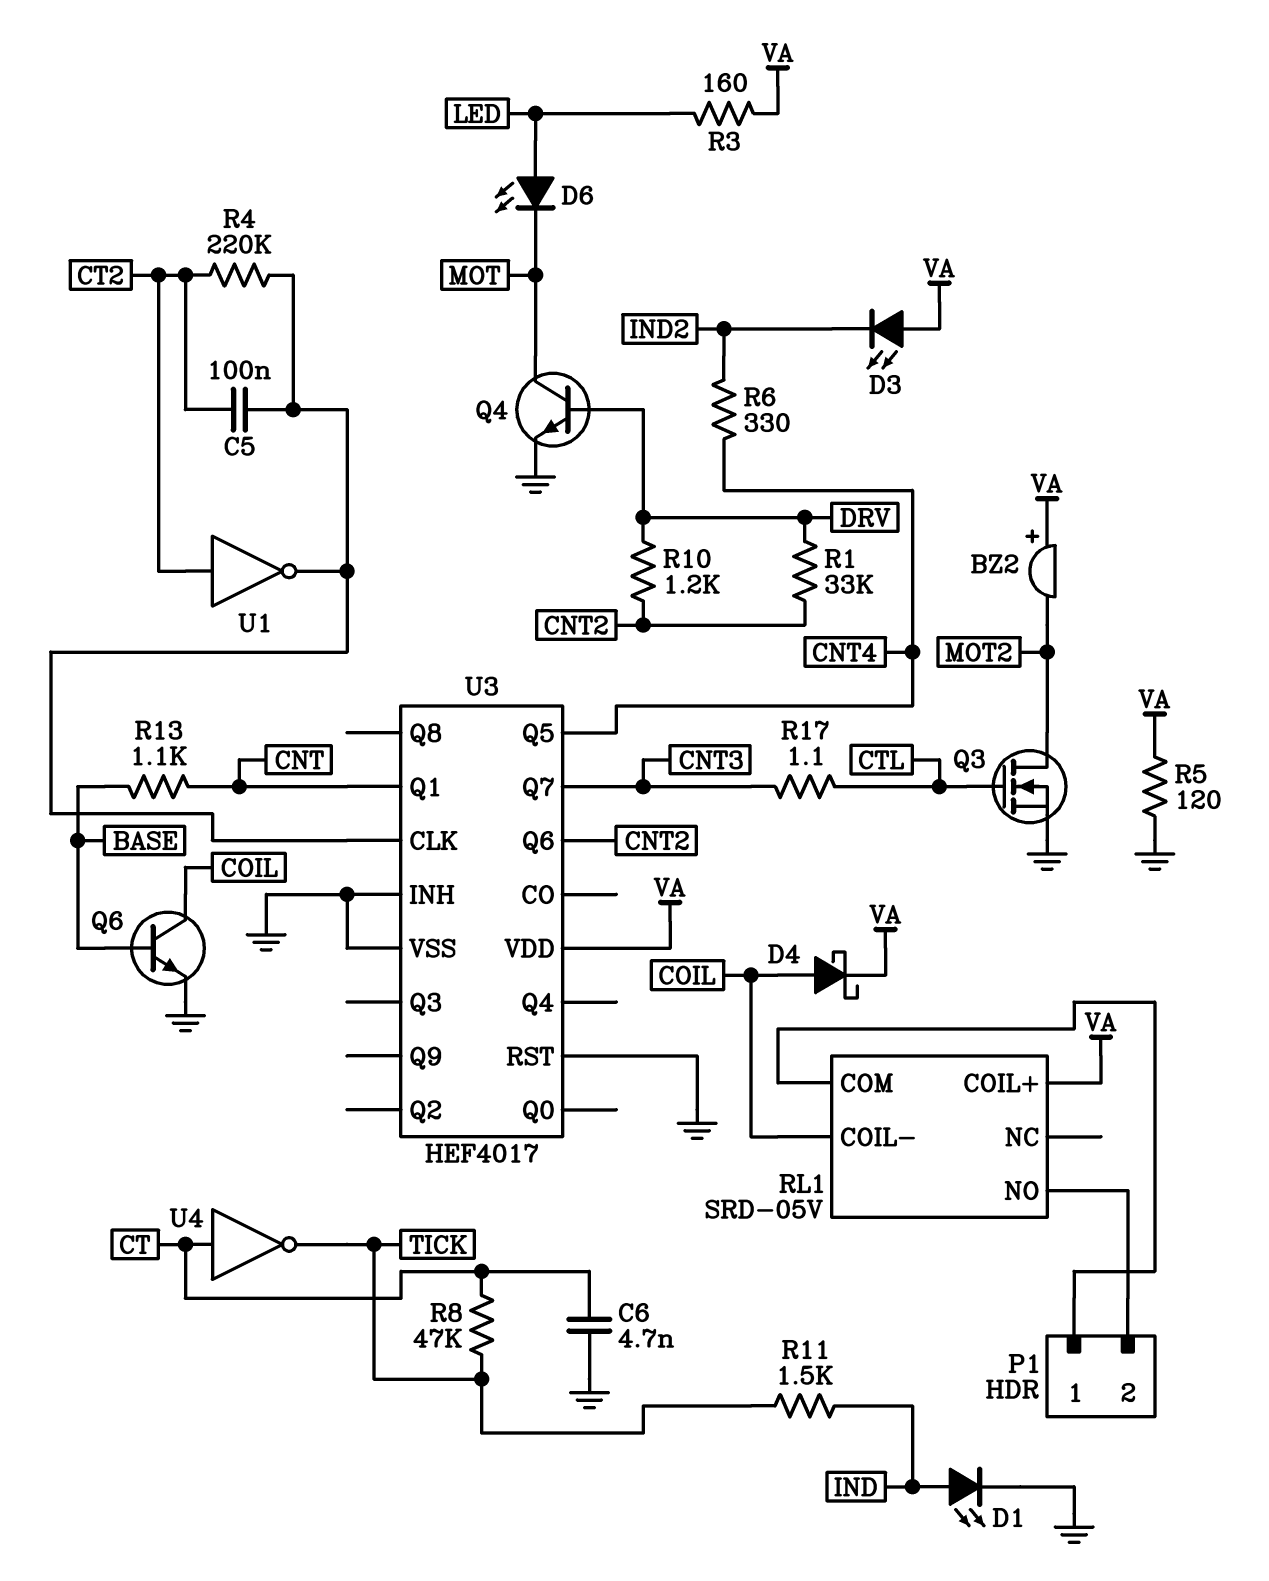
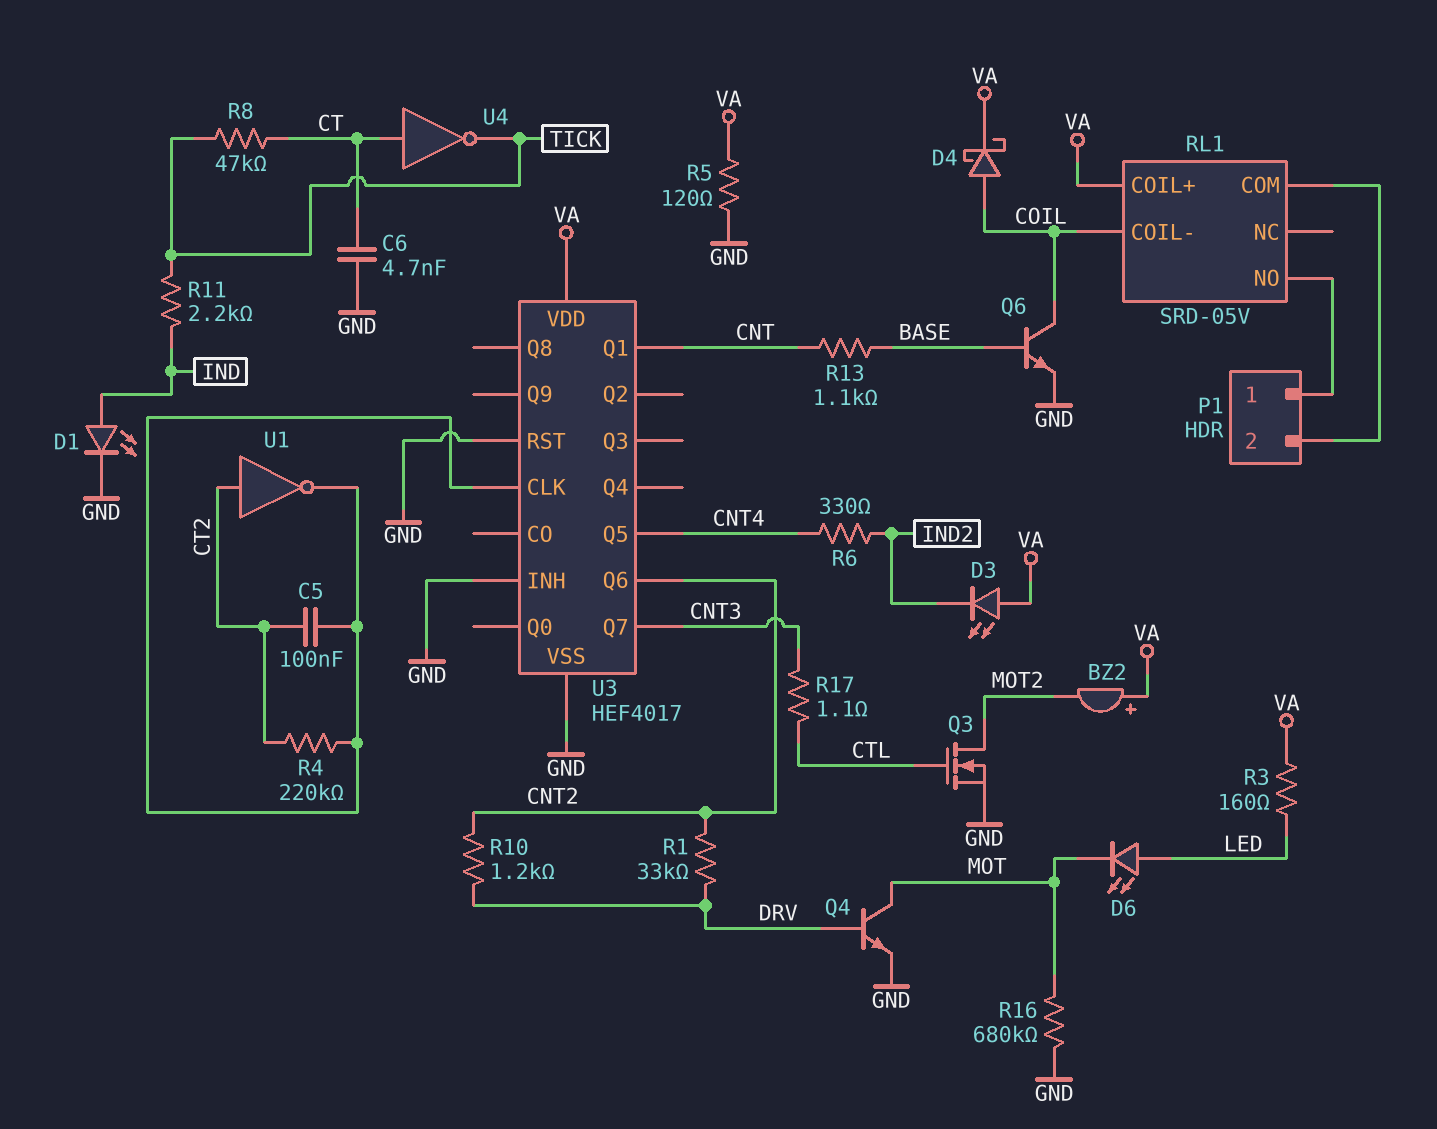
R11: 1.5k (IND, TICK) -> 2.2k (IND, TICK)
R16: none -> 680k (GND, MOT)
RL1 pin COM: P1/1 -> P1/2
RL1 pin NO: P1/2 -> P1/1

